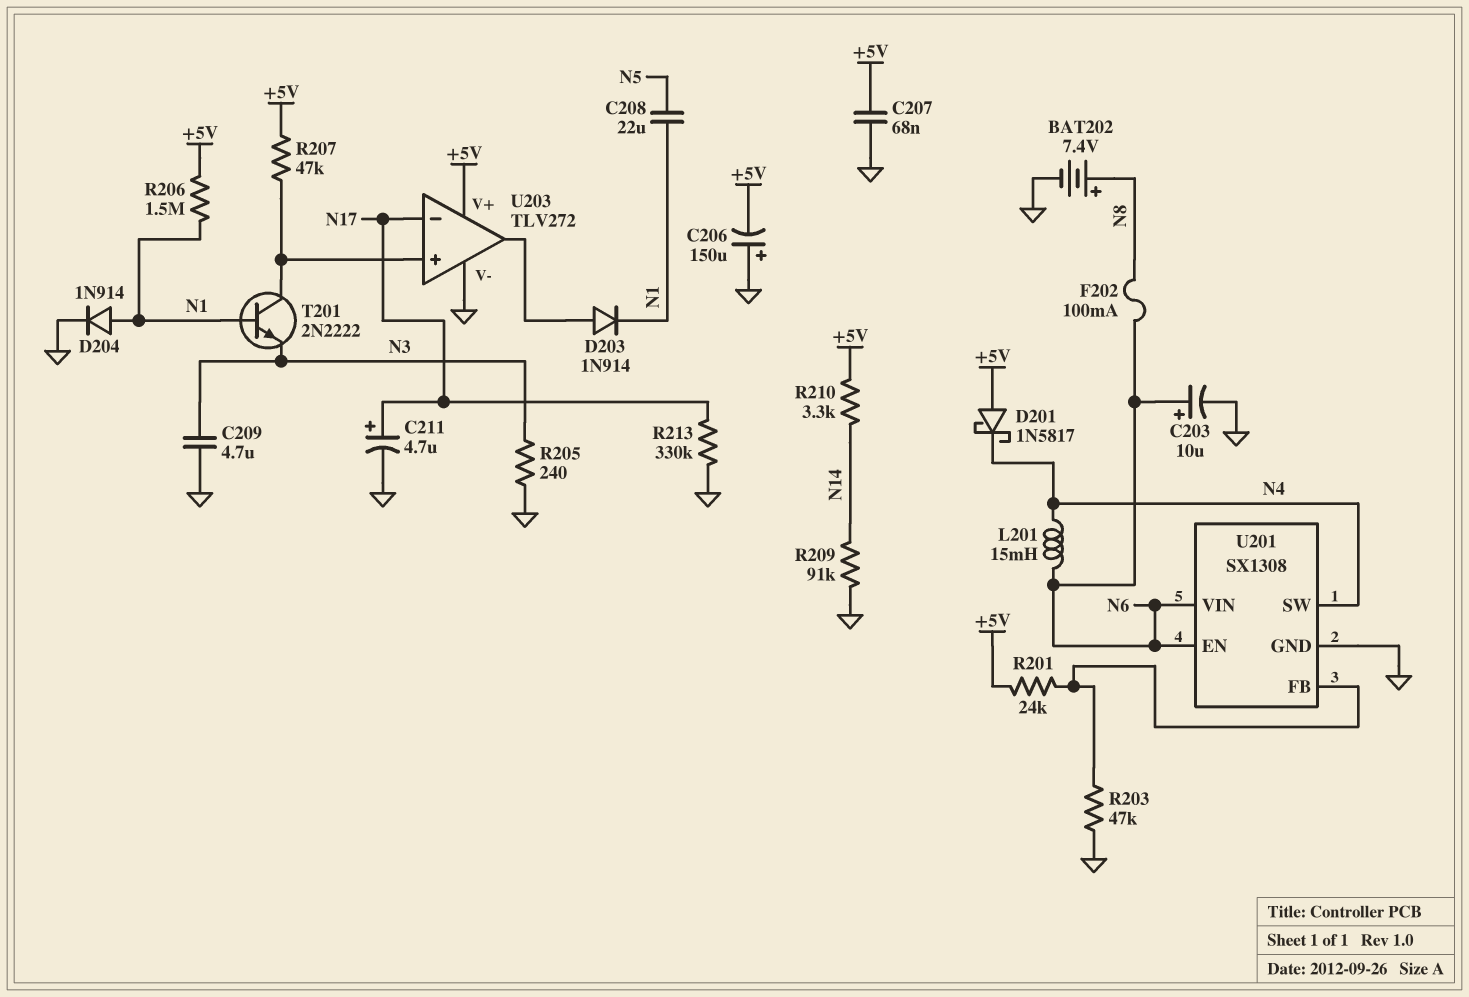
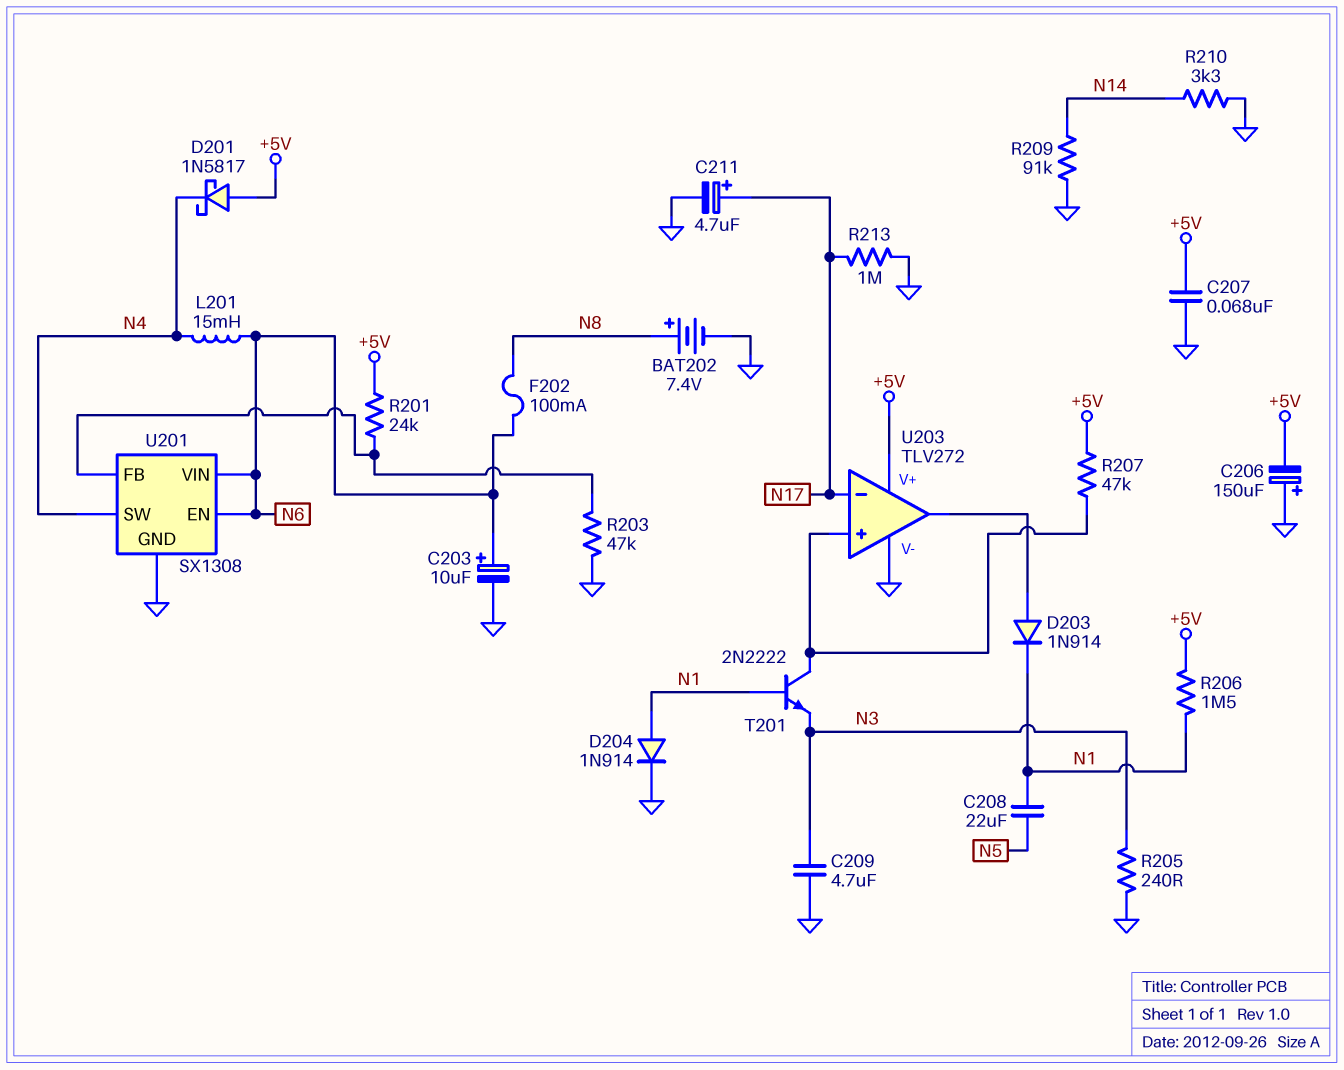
R210: 3.3k (+5V, N14) -> 3.3k (GND, N14)
R213: 330k (GND, N17) -> 1M (GND, N17)

